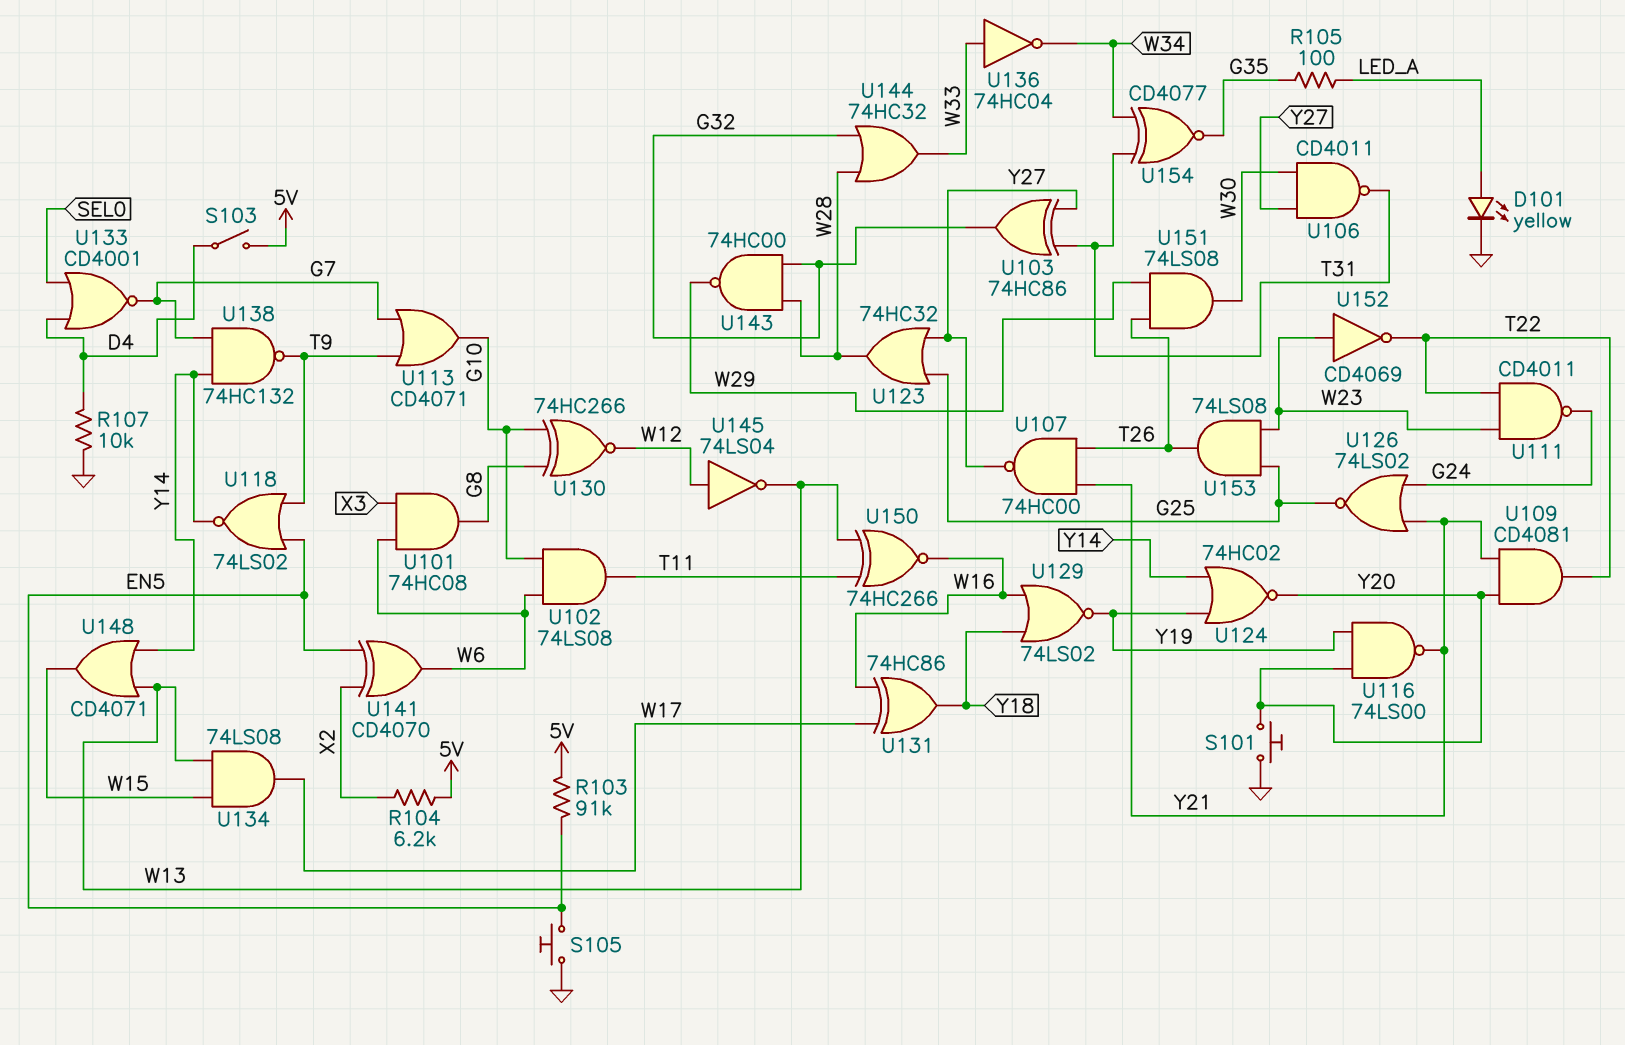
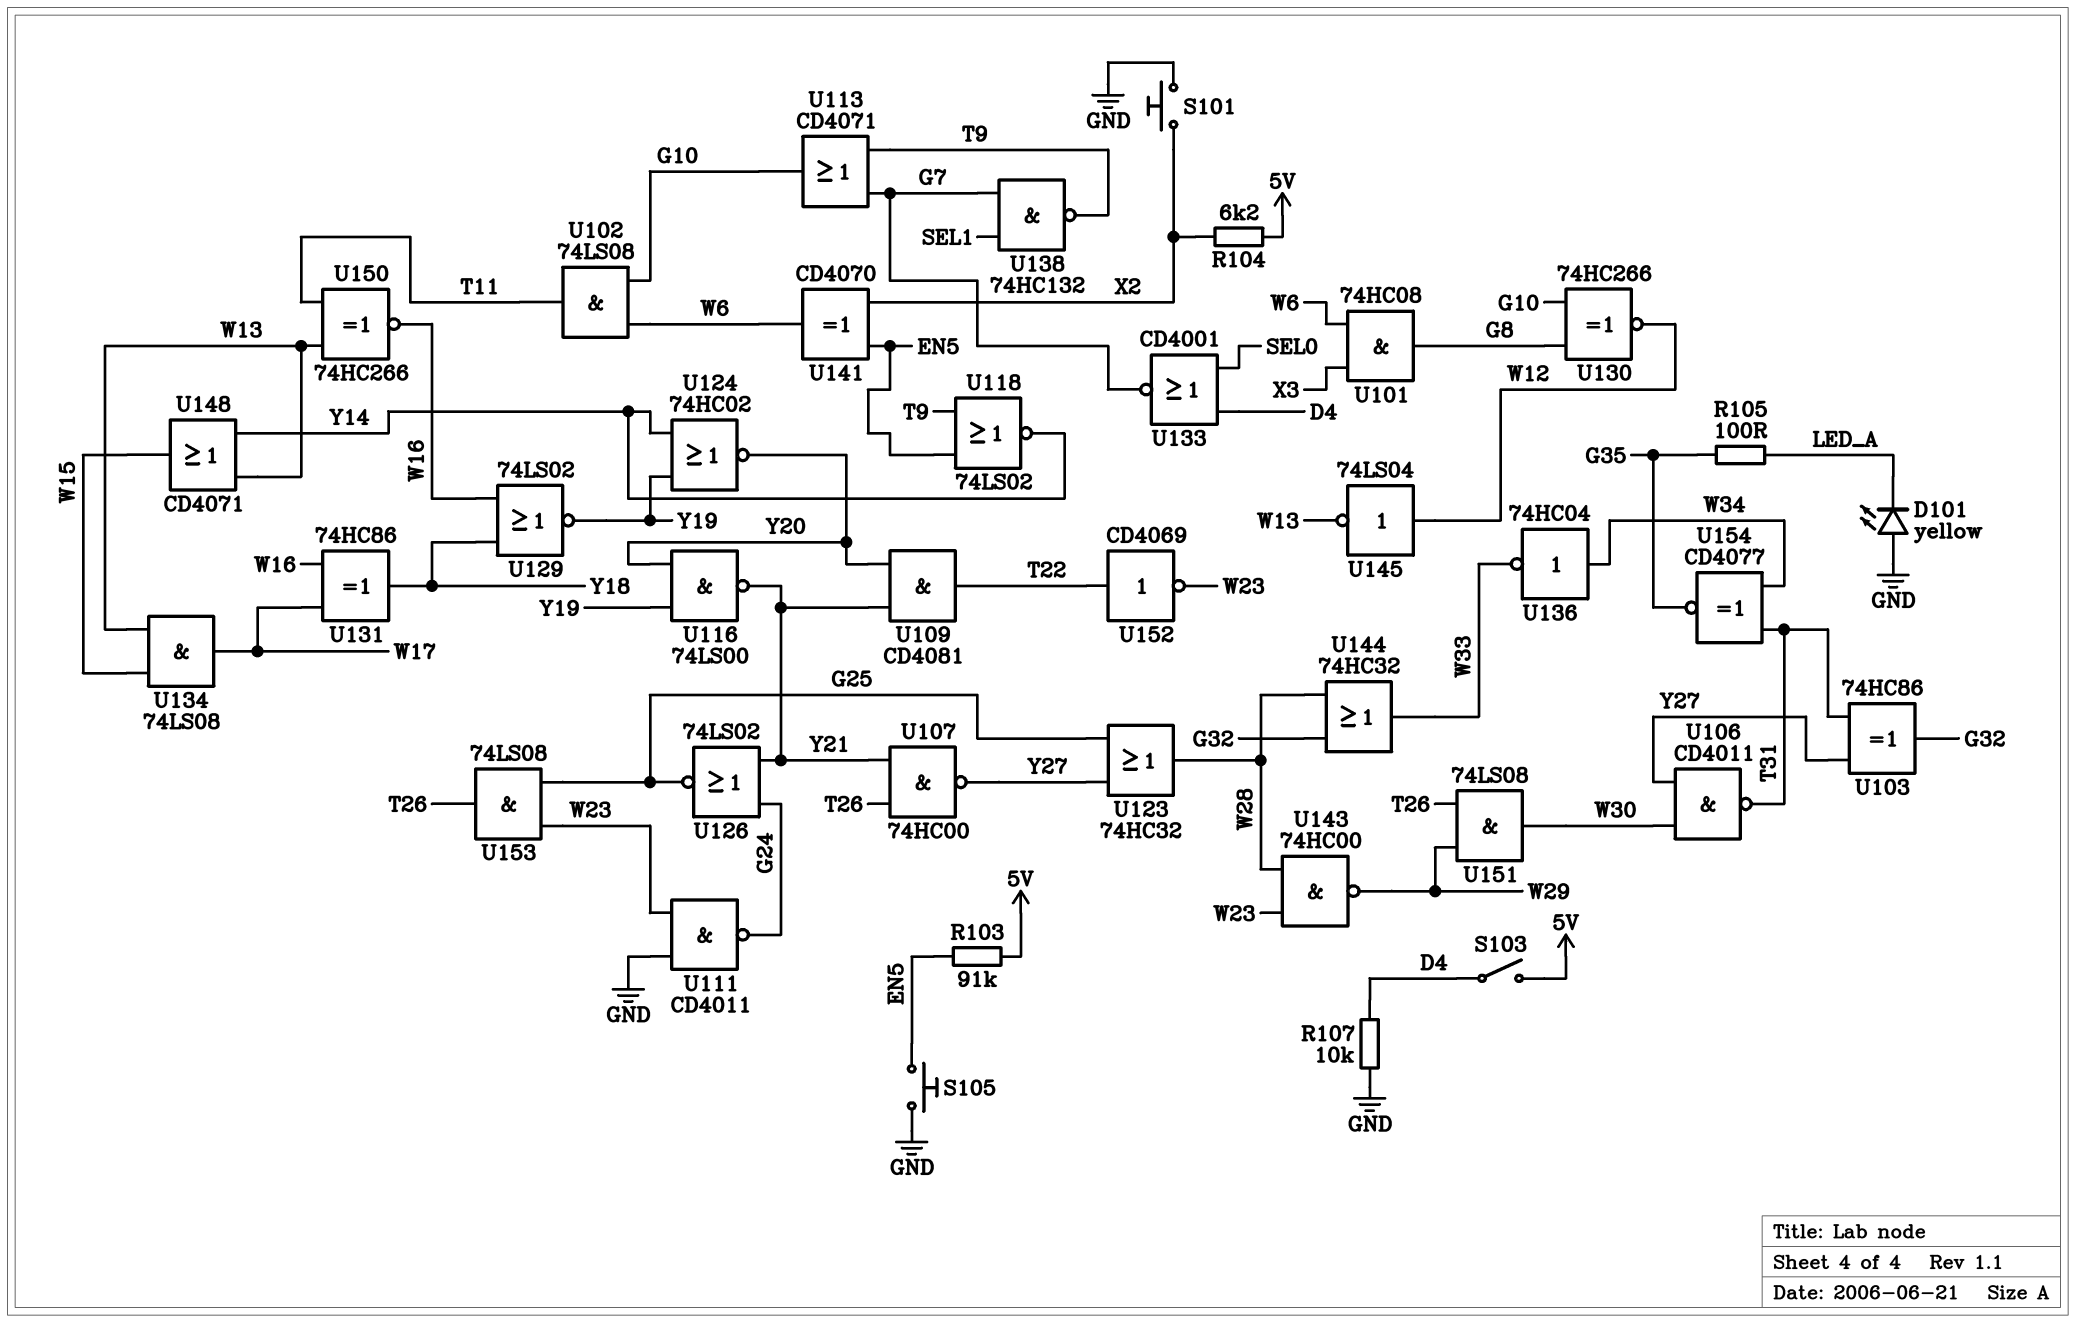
D101: LED yellow (A LED_A, K GND) -> LED yellow (A GND, K LED_A)
S101: button (GND, Y20) -> button (GND, X2)
U111: NAND CD4011 (in T22, in W23, out G24) -> NAND CD4011 (in GND, in W23, out G24)
U136: NOT 74HC04 (in W33, out W34) -> NOT 74HC04 (in W34, out W33)
U138: NAND 74HC132 (in G7, in Y14, out T9) -> NAND 74HC132 (in G7, in SEL1, out T9)
U143: NAND 74HC00 (in G32, in W28, out W29) -> NAND 74HC00 (in W23, in W28, out W29)
U152: NOT CD4069 (in W23, out T22) -> NOT CD4069 (in T22, out W23)

